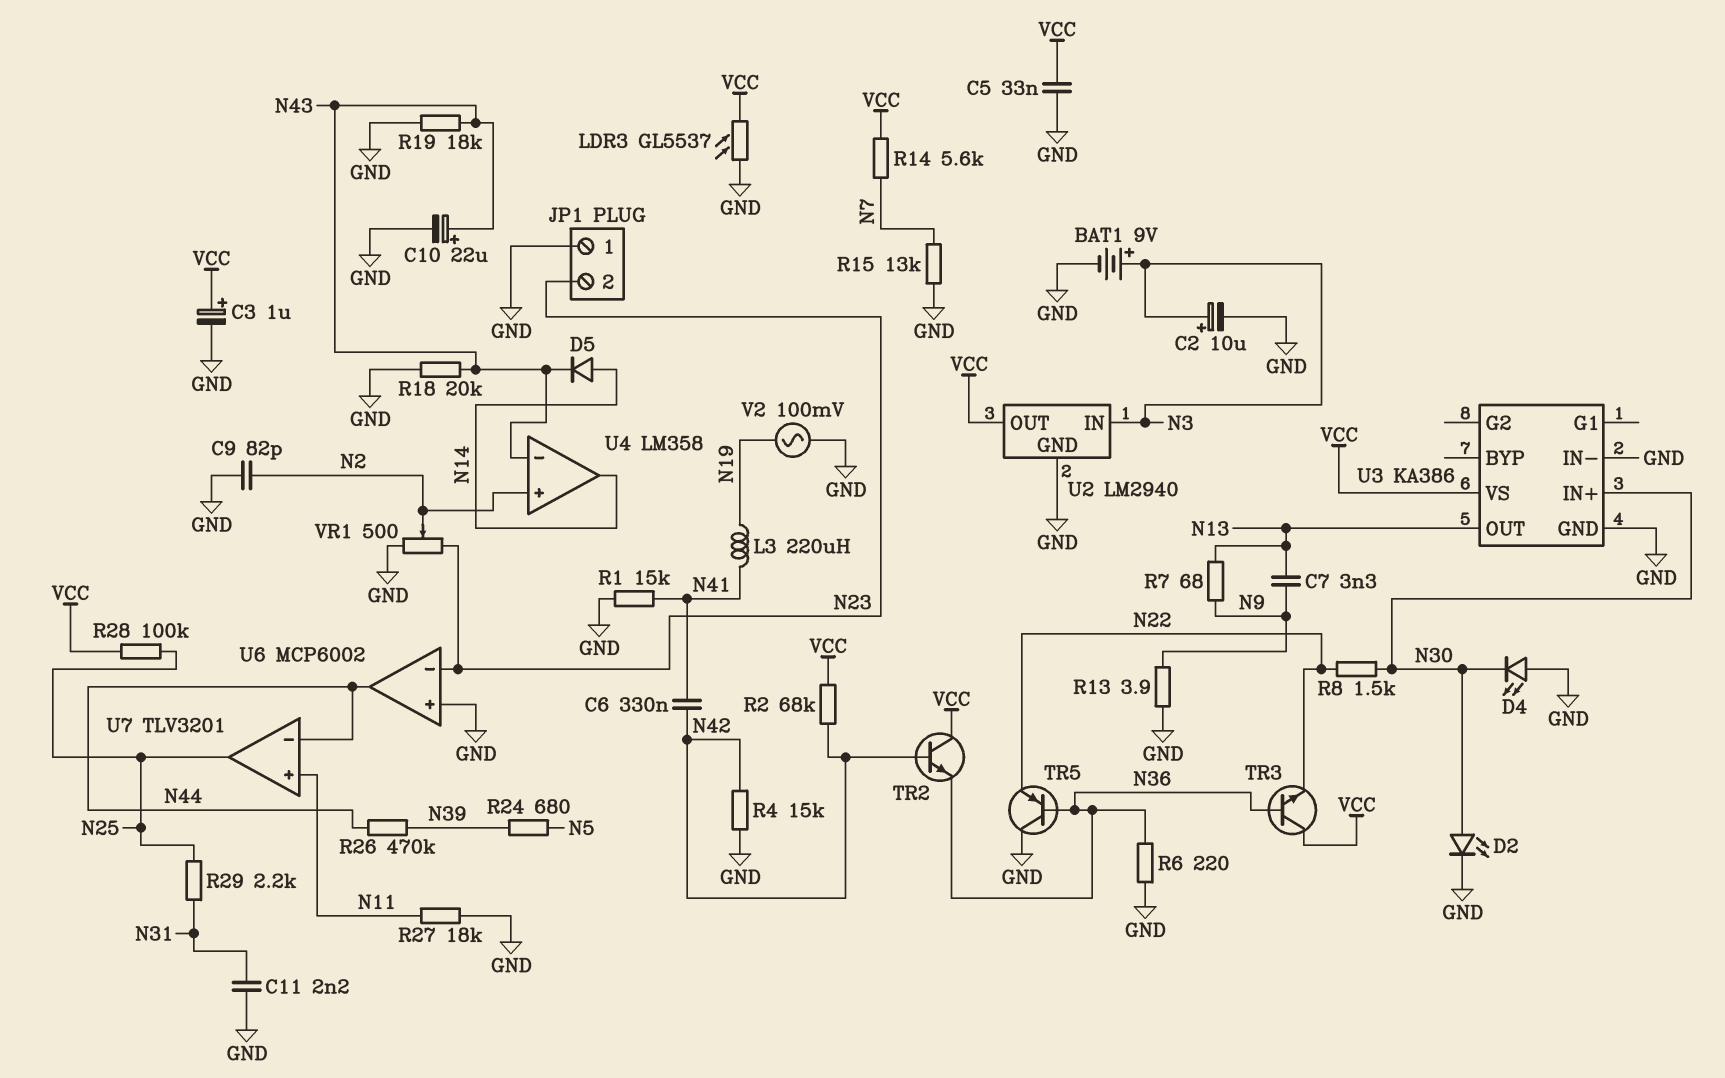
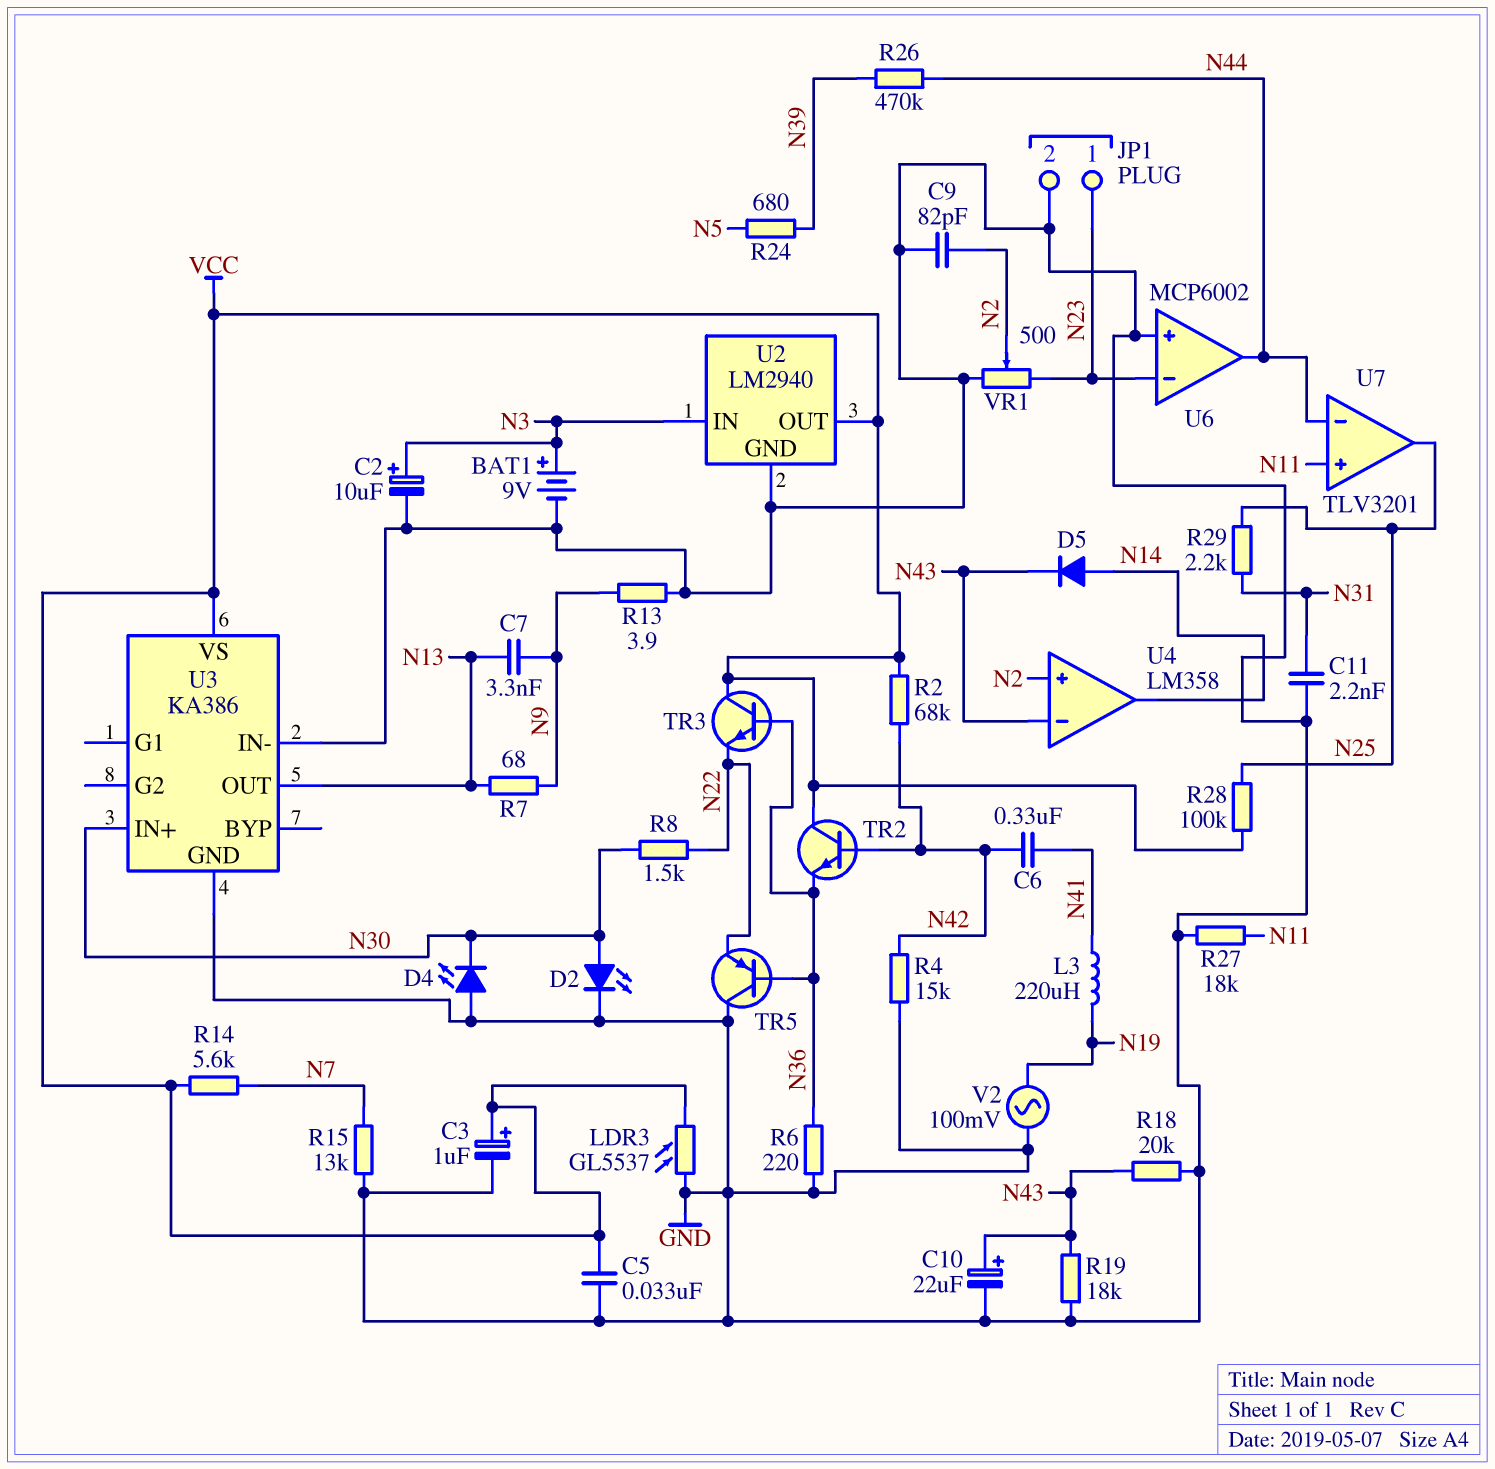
JP1 pin 1: GND -> N23
JP1 pin 2: N23 -> GND
R1: 15k (GND, N41) -> none

